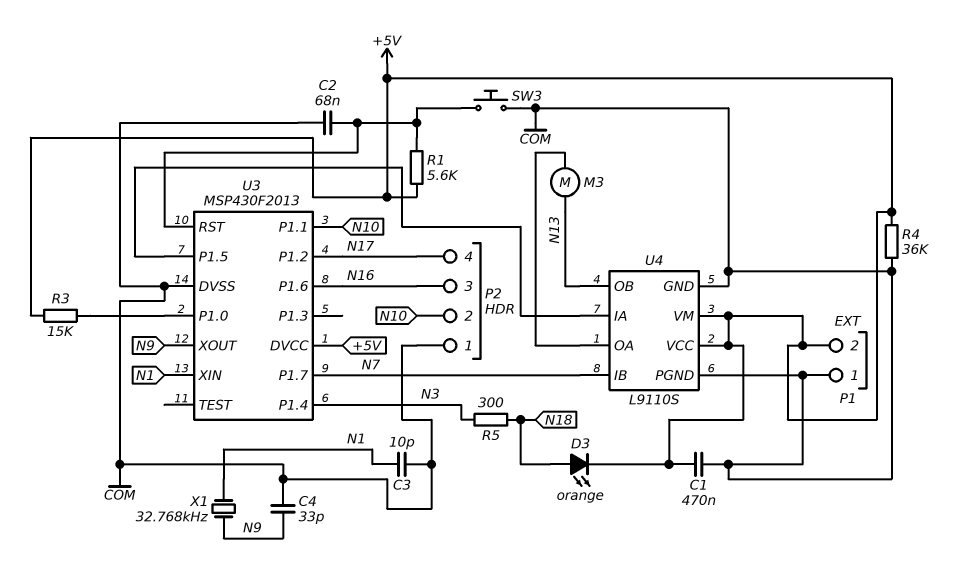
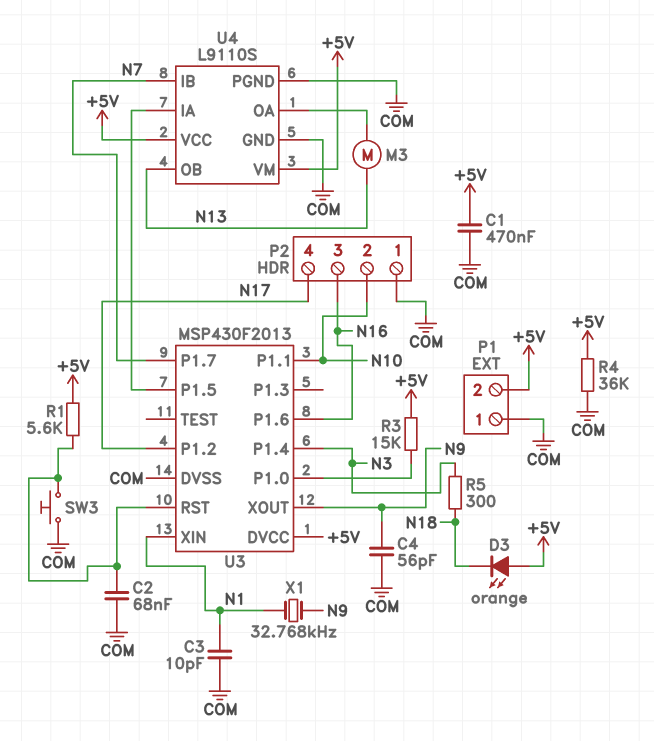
C4: 33pF (COM, N9) -> 56pF (COM, N9)
D3: LED orange (A N18, K +5V) -> LED orange (A +5V, K N18)

